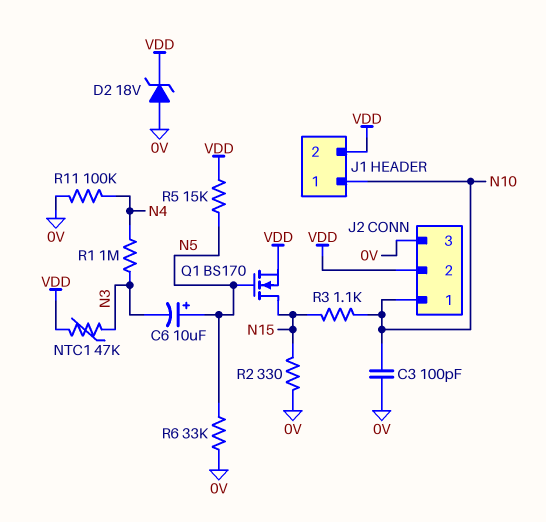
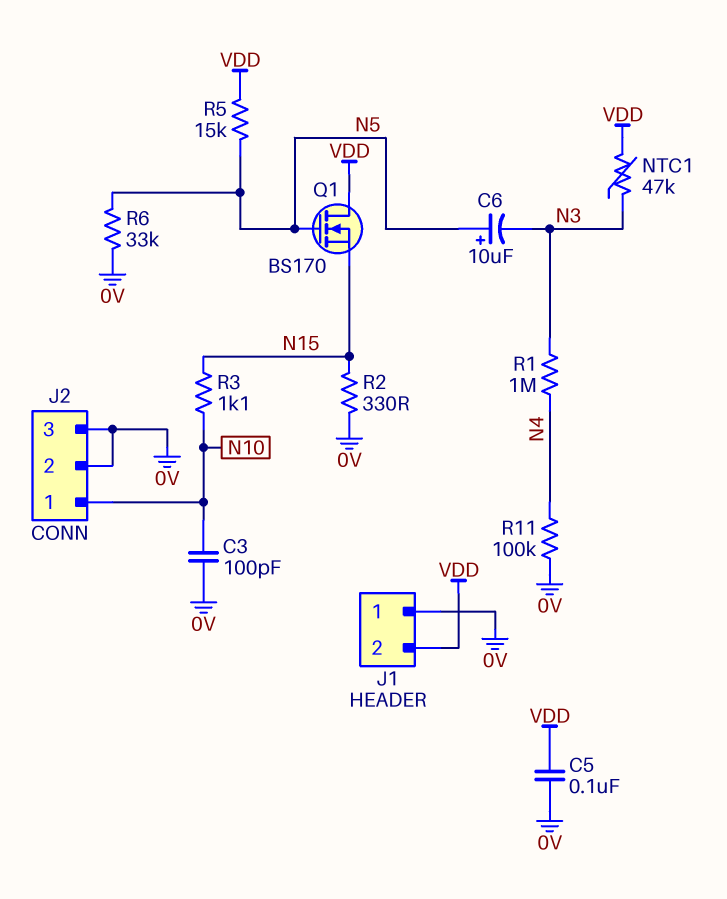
C5: none -> 100nF (0V, VDD)
D2: zener 18V (A 0V, K VDD) -> none
J1 pin 1: N10 -> 0V
J2 pin 2: VDD -> 0V
Q1: NMOS BS170 (G N5, D N15, S VDD) -> NMOS BS170 (G N5, D VDD, S N15)

